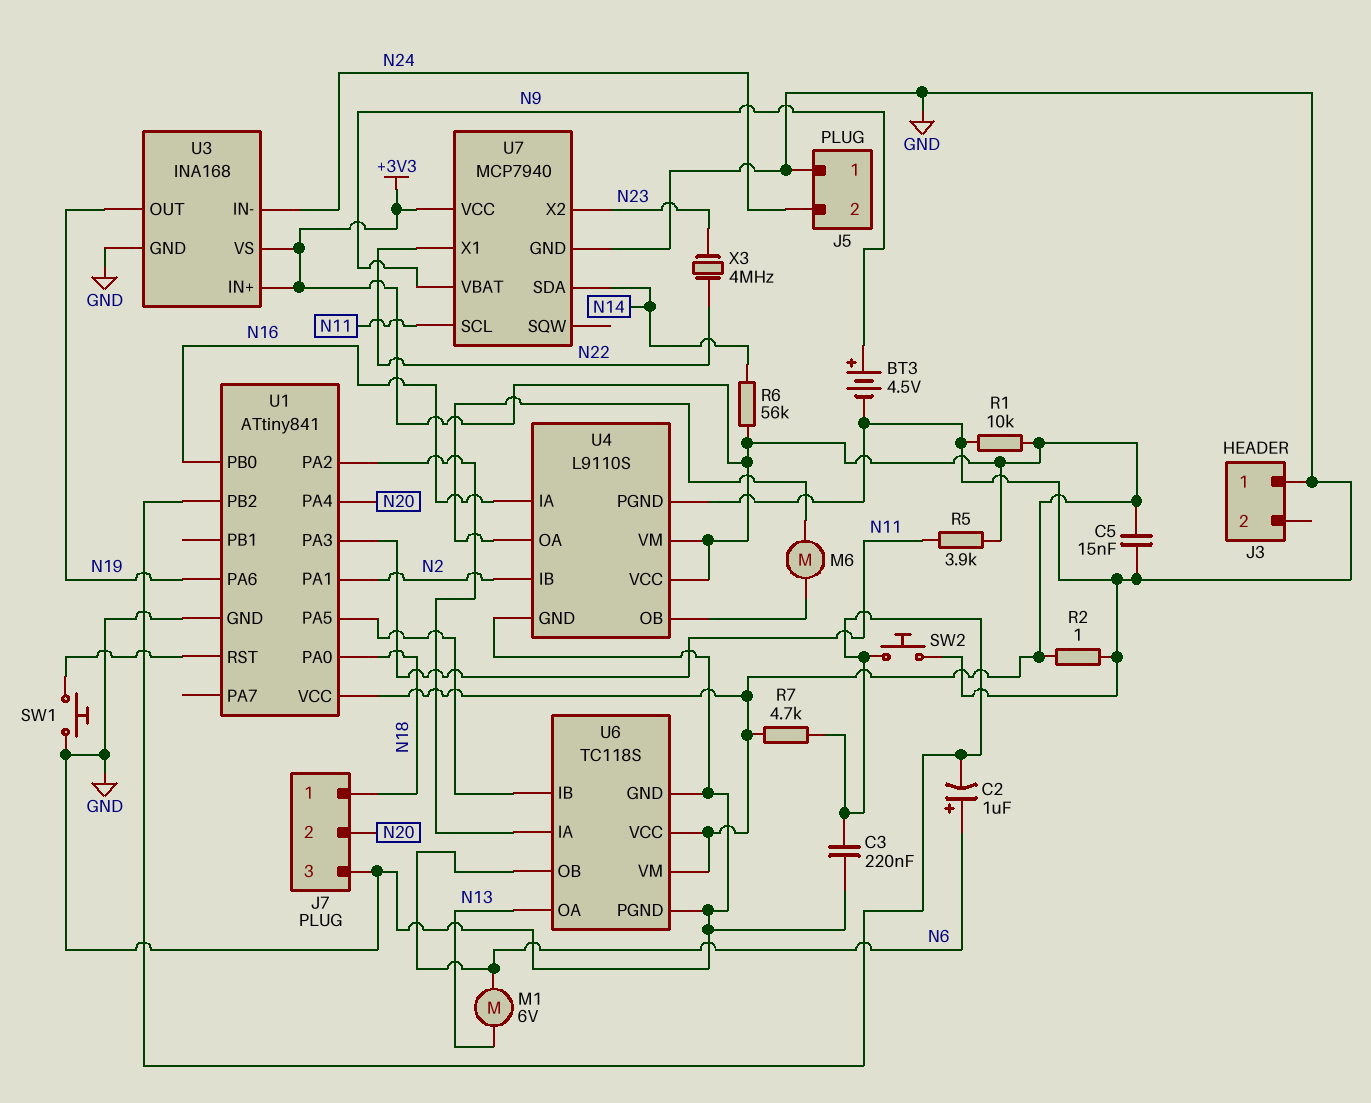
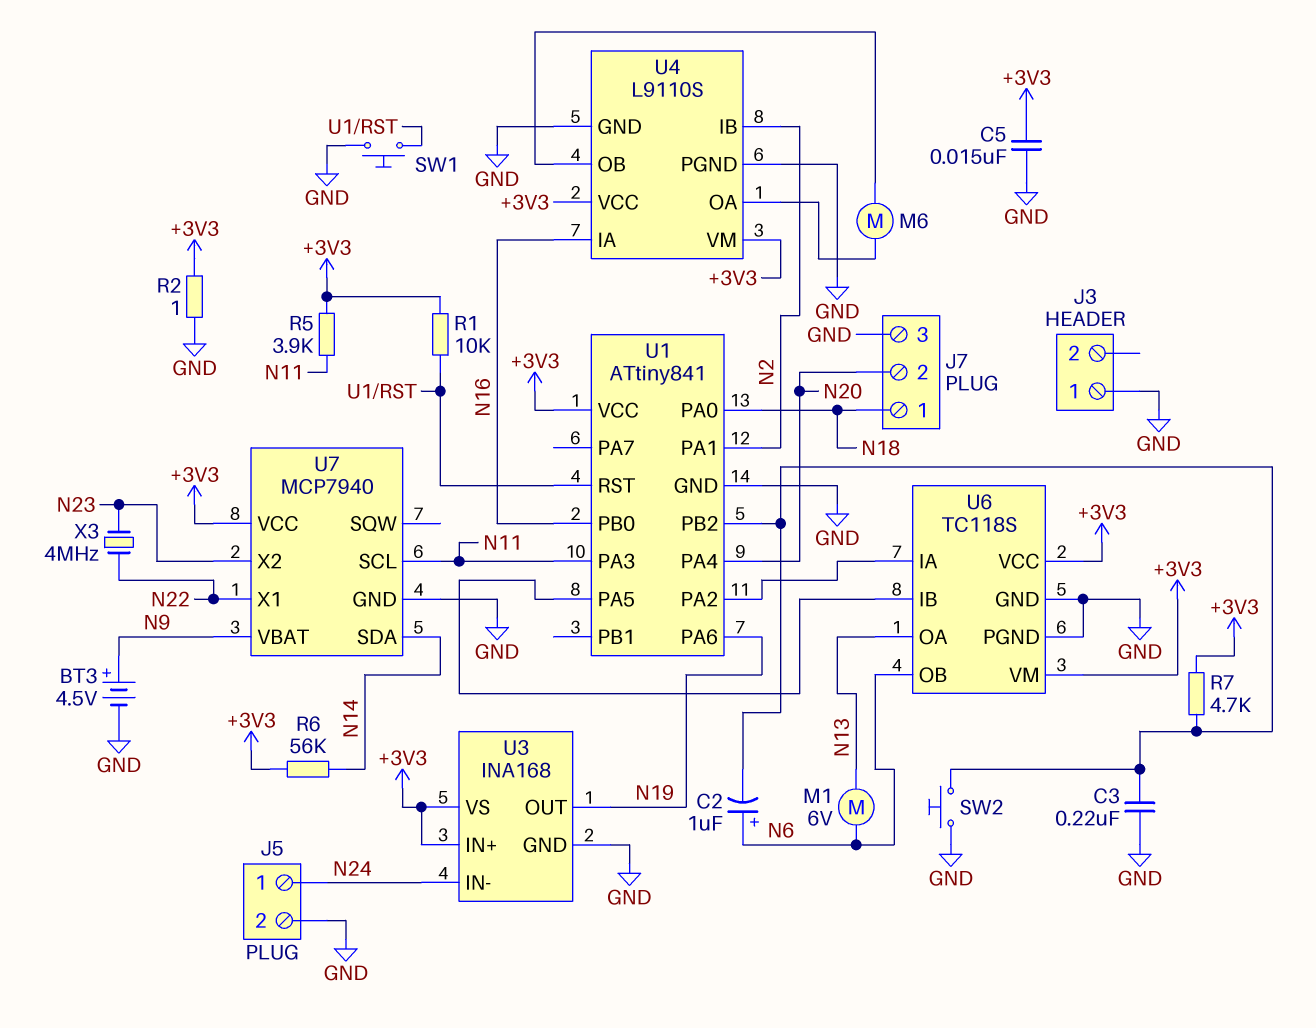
J5 pin 1: GND -> N24
J5 pin 2: N24 -> GND
R1: 10k (+3V3, GND) -> 10k (+3V3, U1/RST)

